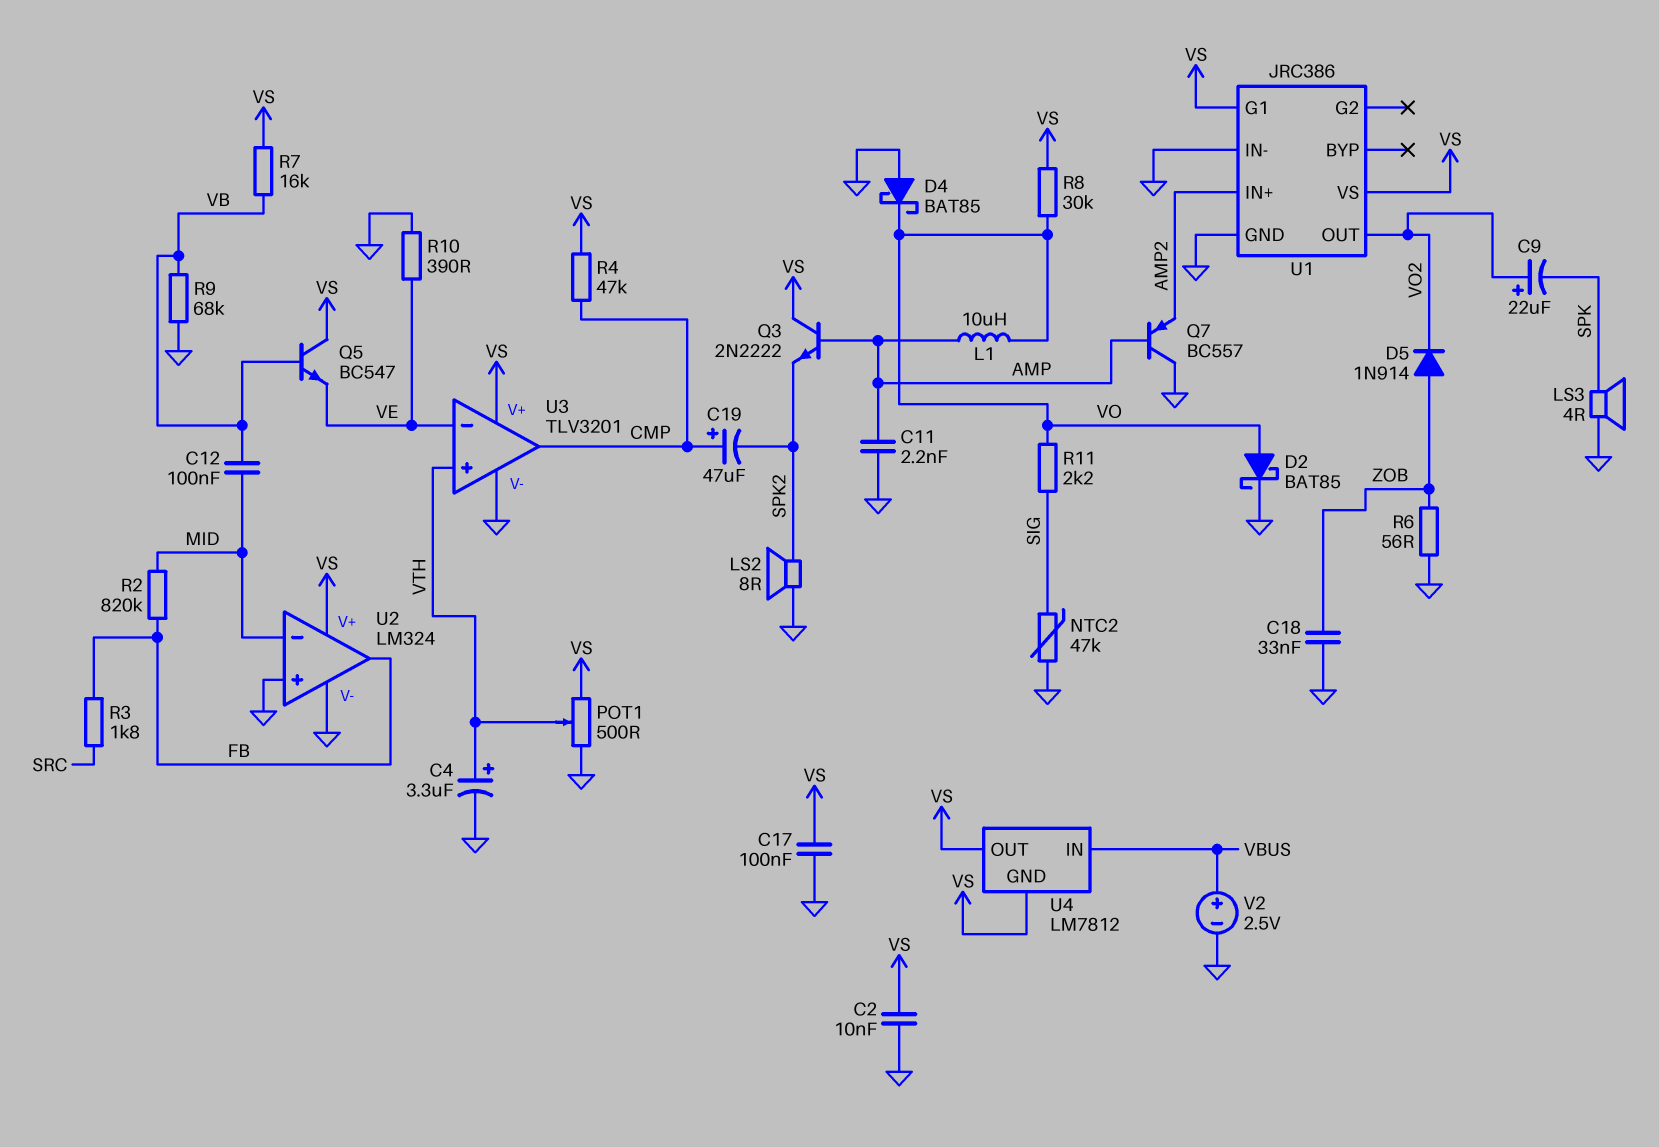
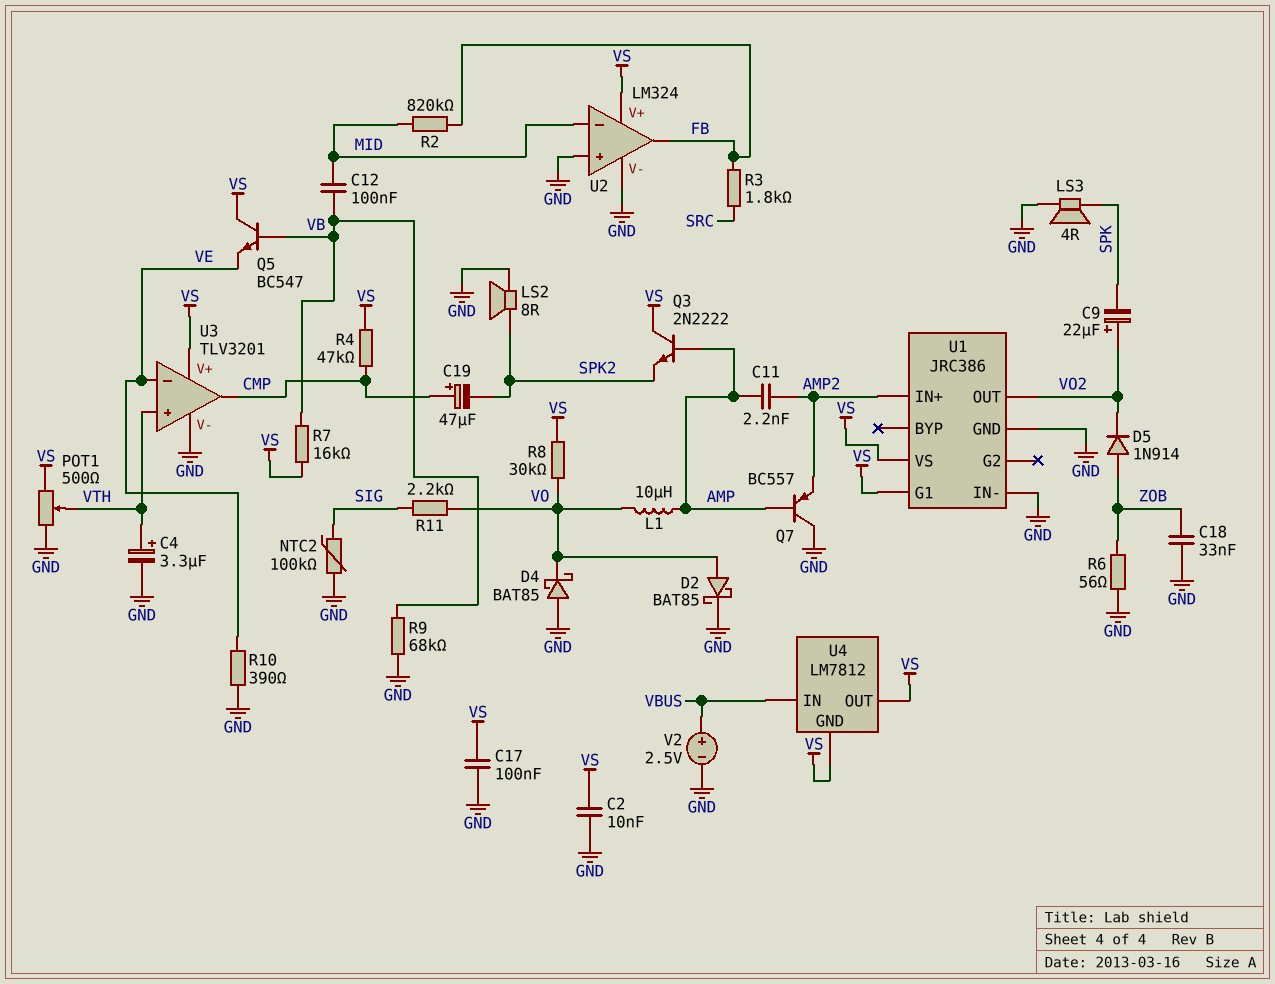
C11: 2.2nF (AMP, GND) -> 2.2nF (AMP, AMP2)
NTC2: 47k (GND, SIG) -> 100k (GND, SIG)

